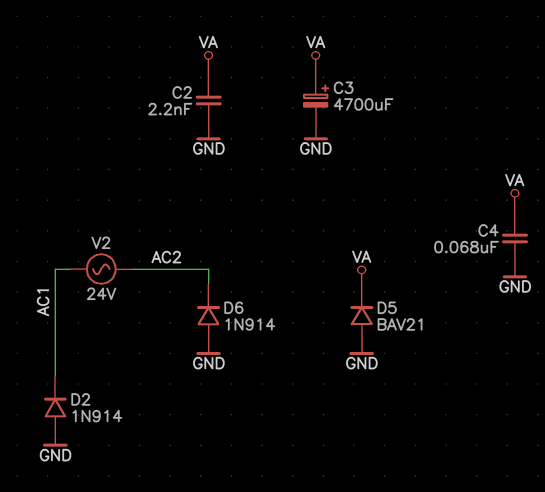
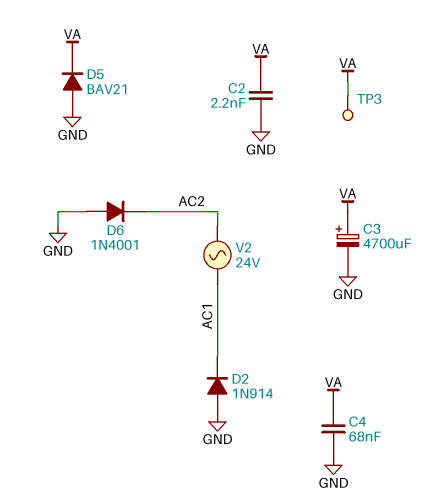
D6: diode 1N914 (A GND, K AC2) -> diode 1N4001 (A GND, K AC2)
TP3: none -> test point (VA)

